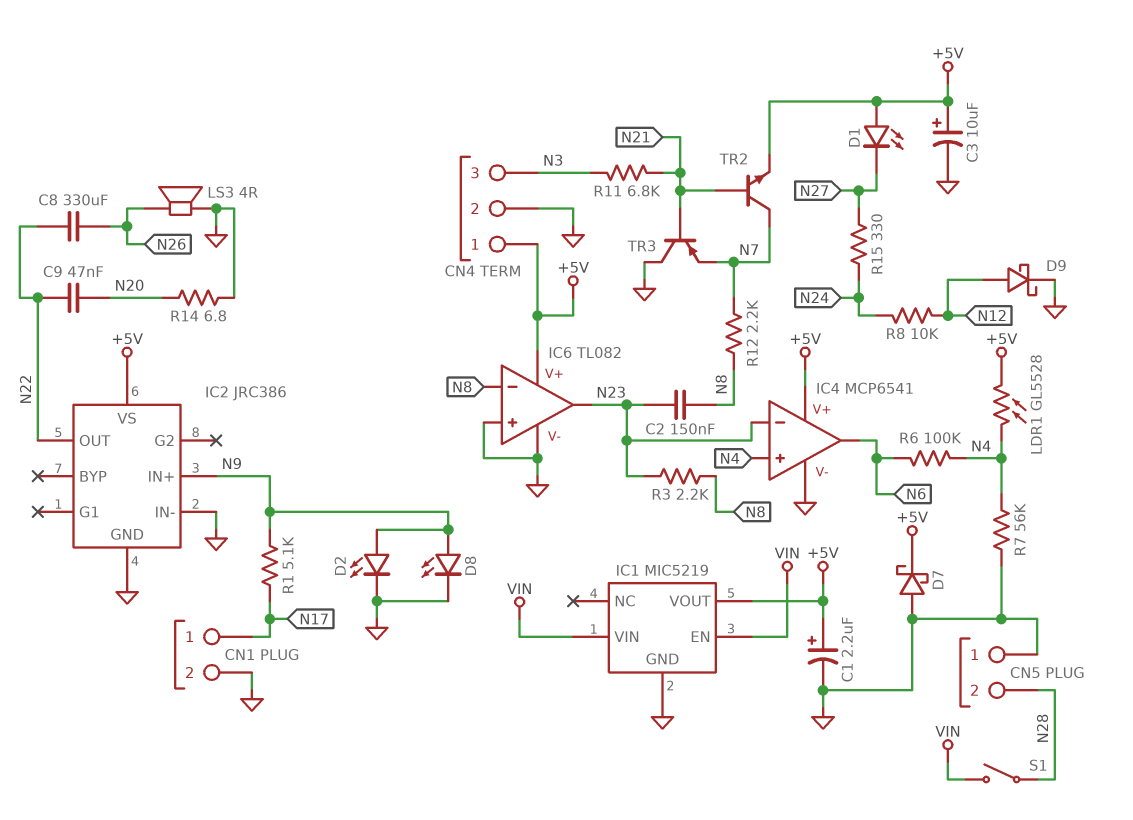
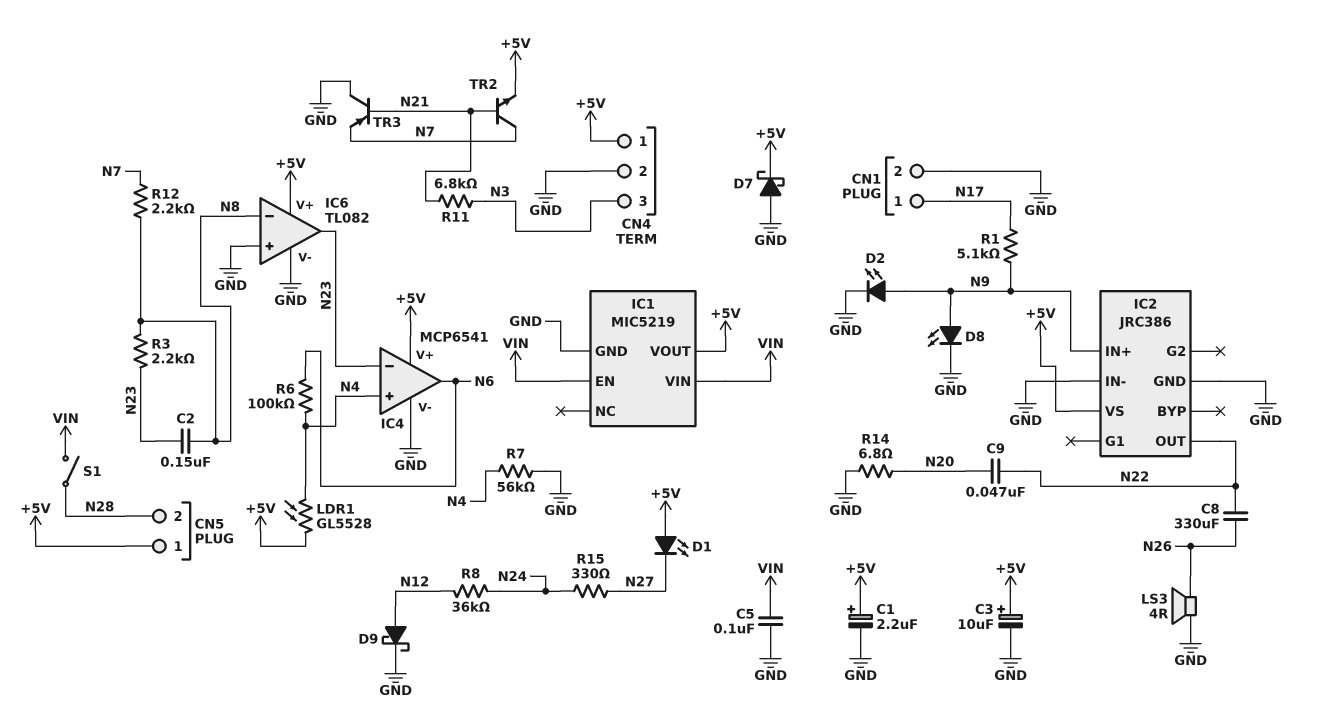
C5: none -> 100nF (GND, VIN)
CN5 pin 1: GND -> +5V
R8: 10k (N12, N24) -> 36k (N12, N24)

